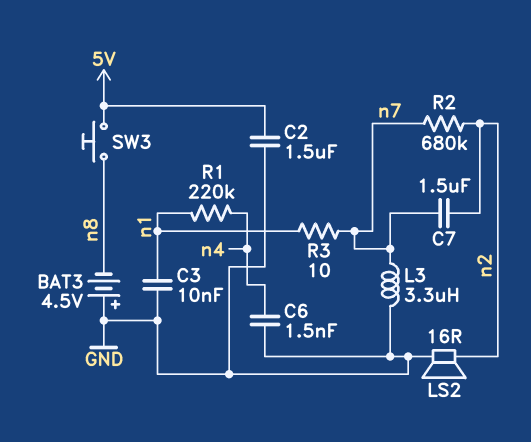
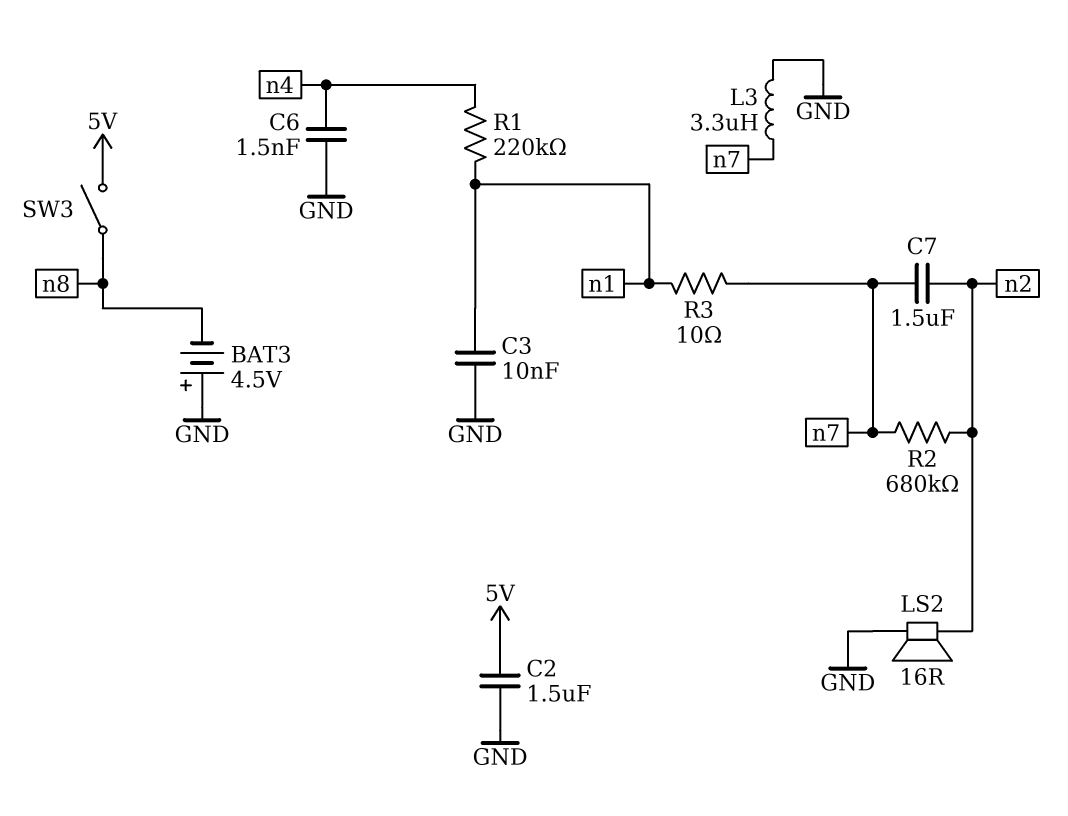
SW3: button (5V, n8) -> switch (5V, n8)

